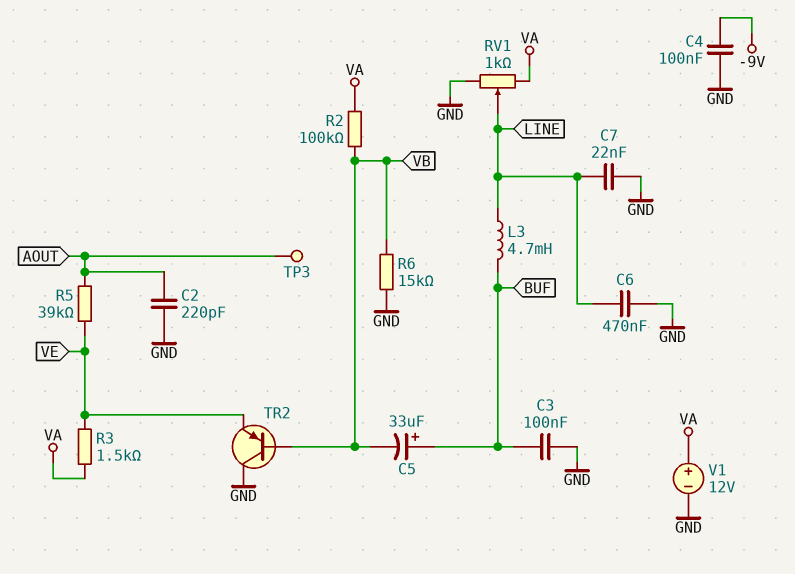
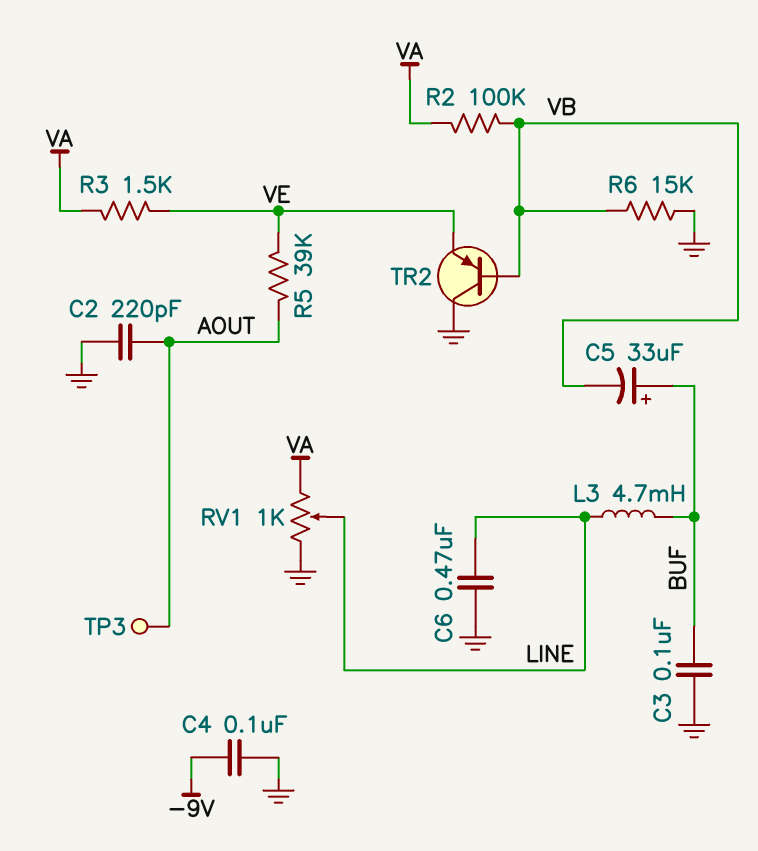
C7: 22nF (GND, LINE) -> none
V1: 12V (plus VA, minus GND) -> none

